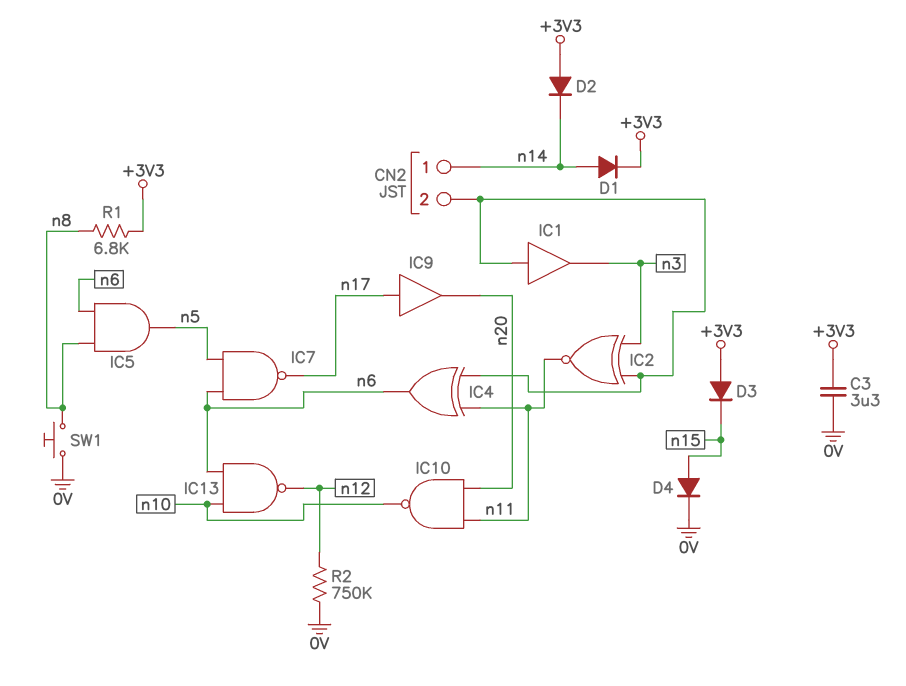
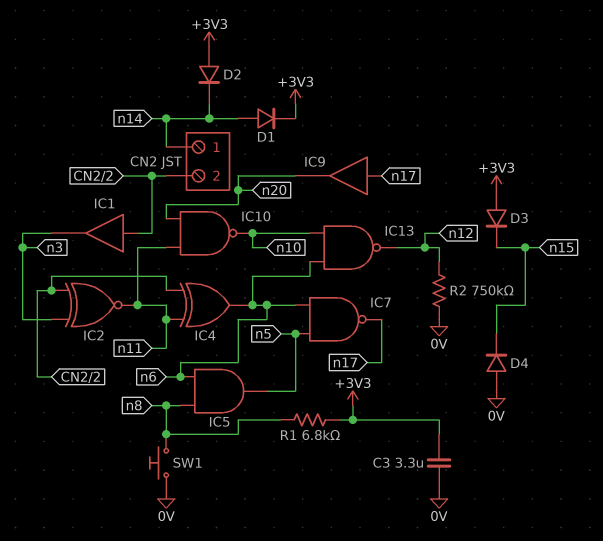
D4: diode (A n15, K 0V) -> diode (A 0V, K n15)

